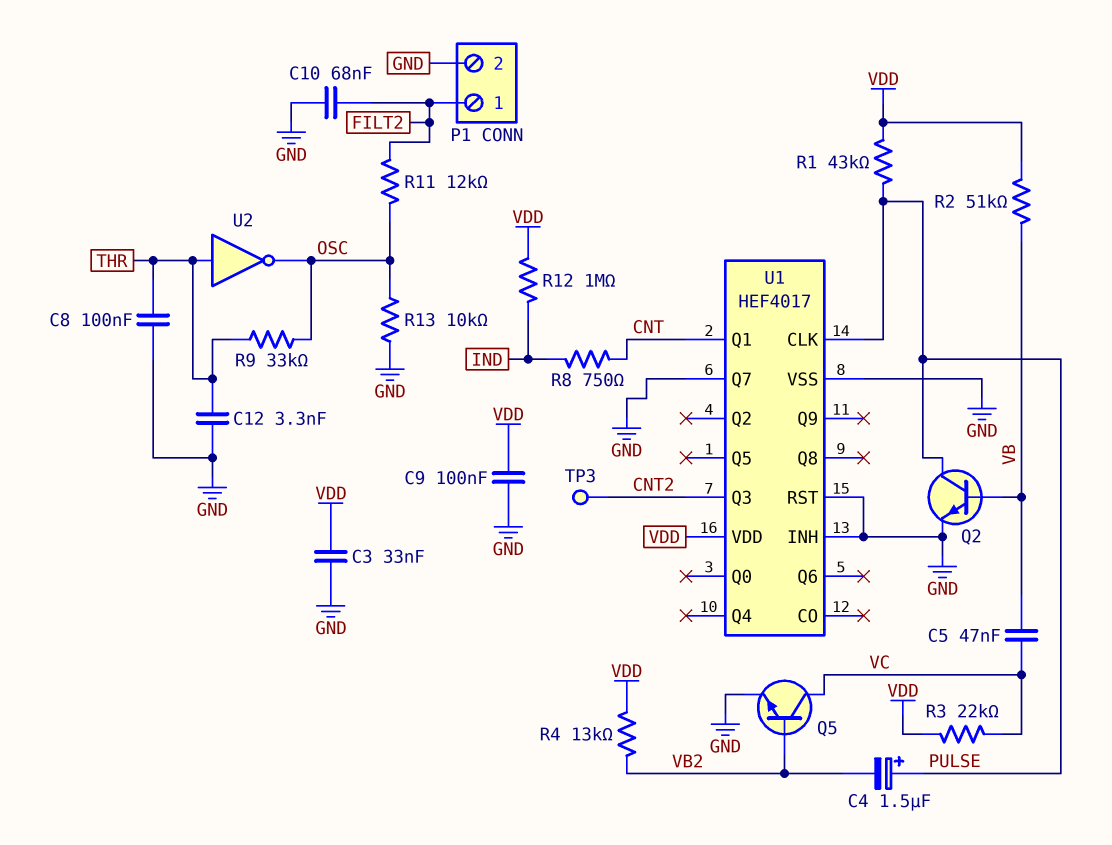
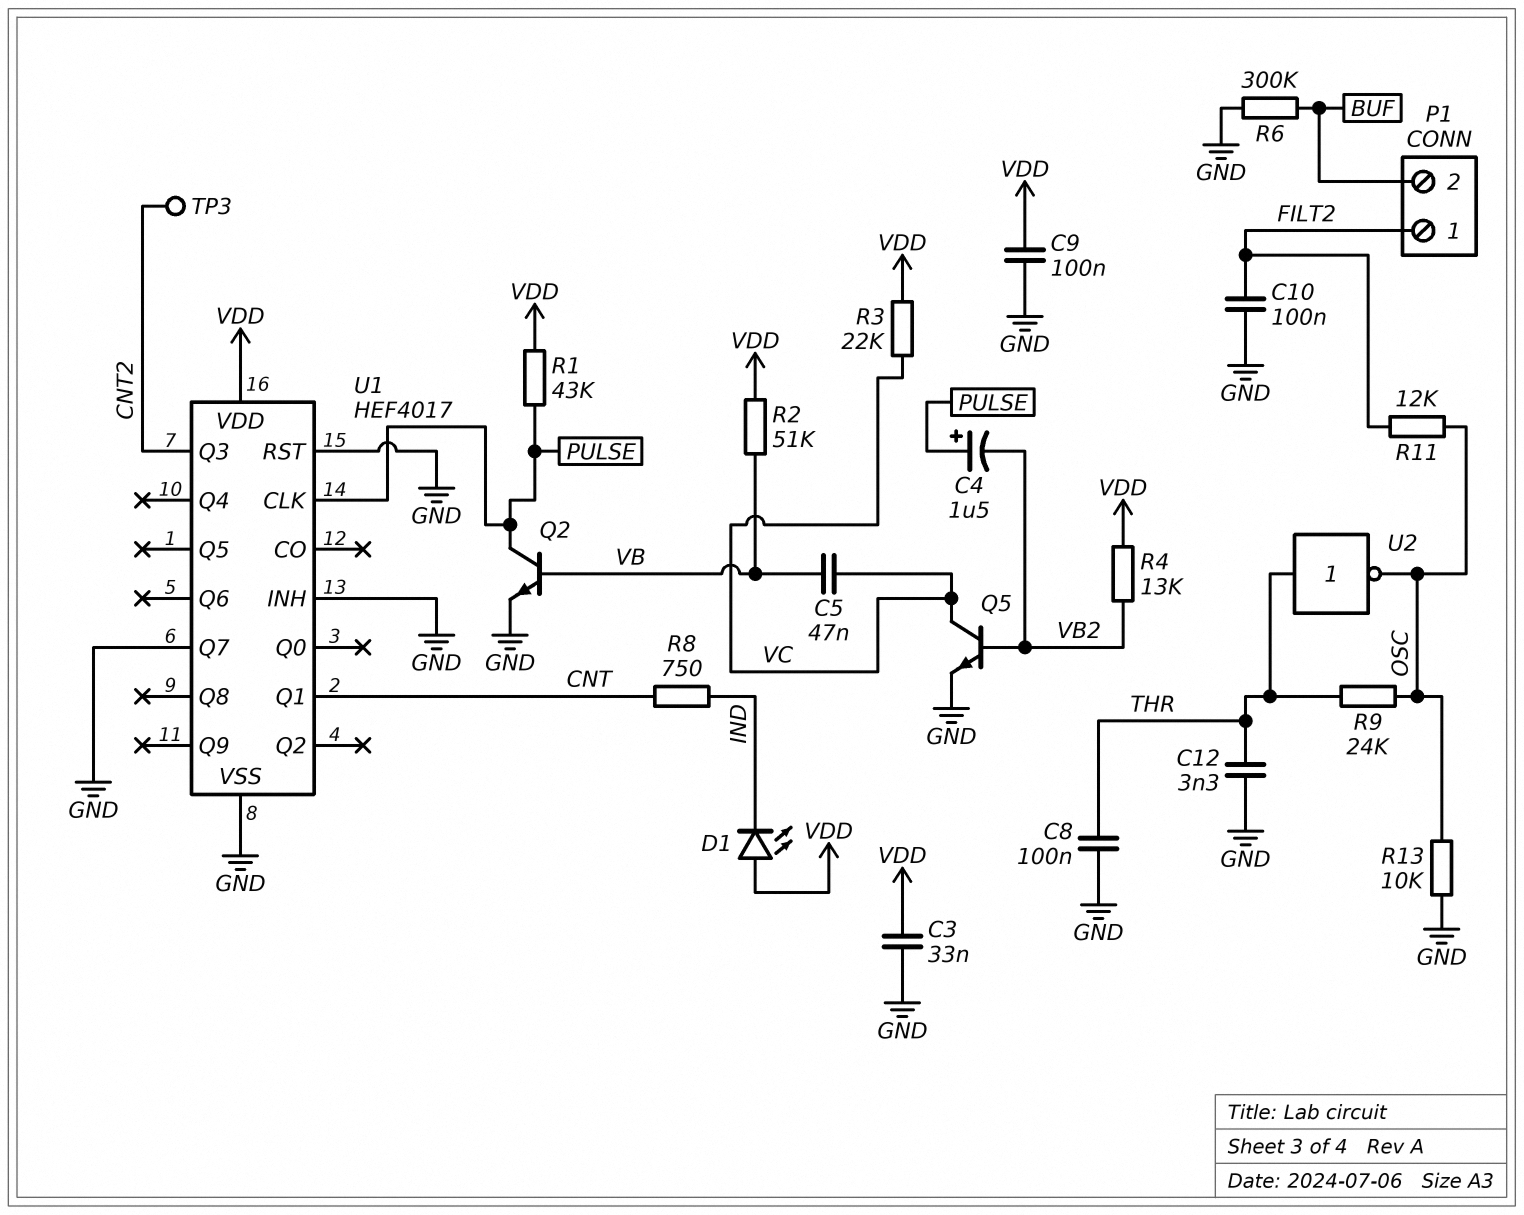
C10: 68nF (FILT2, GND) -> 100nF (FILT2, GND)
D1: none -> LED (A VDD, K IND)
P1 pin 2: GND -> BUF
R6: none -> 300k (BUF, GND)
R9: 33k (OSC, THR) -> 24k (OSC, THR)
R12: 1M (IND, VDD) -> none

